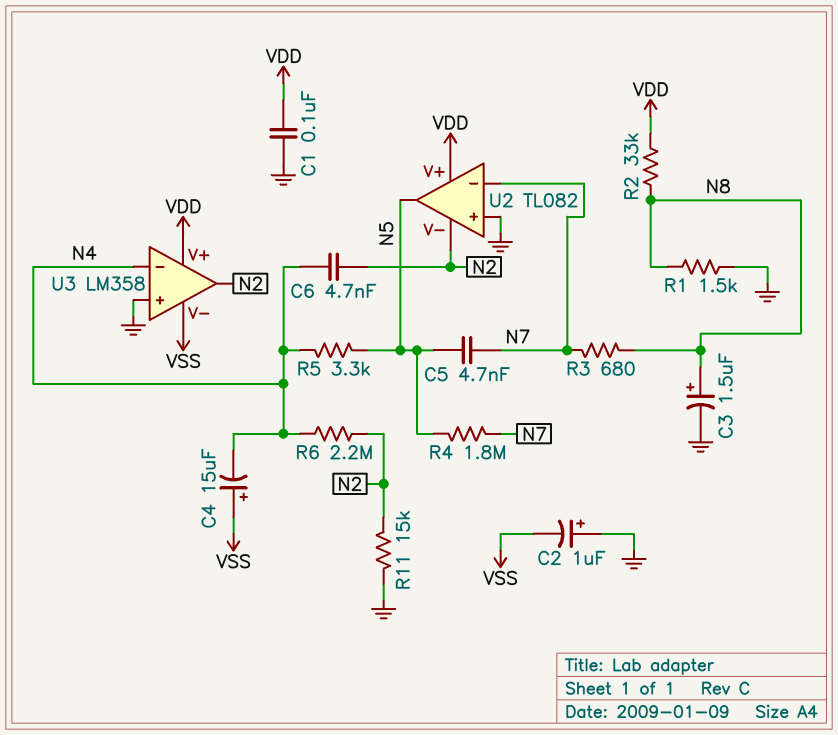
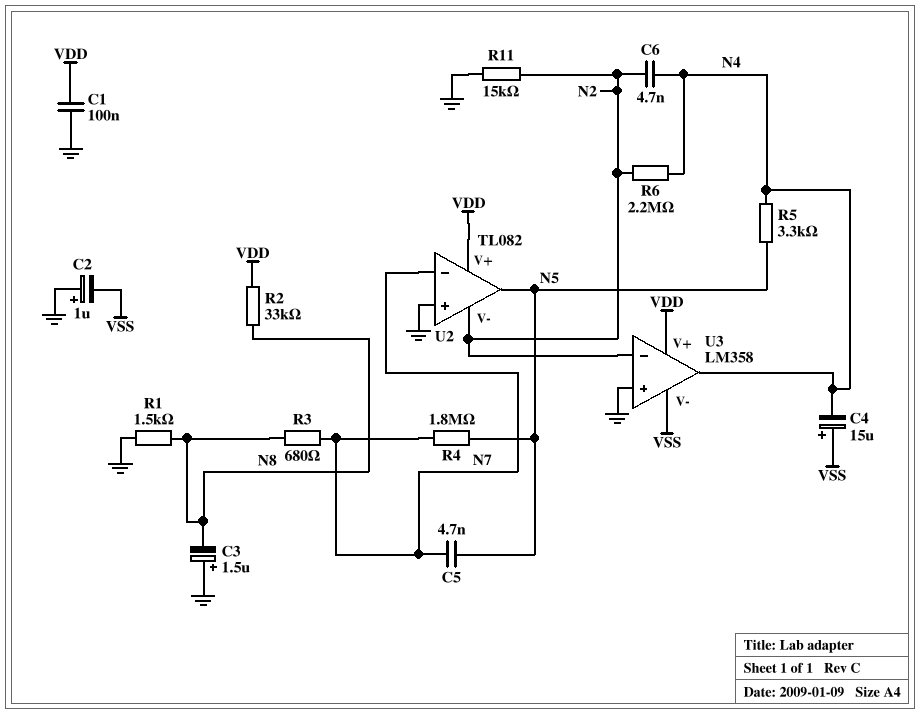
C3: 1.5uF (plus N8, minus GND) -> 1.5uF (plus GND, minus N8)
U3 pin in-: N4 -> N2
U3 pin out: N2 -> N4

